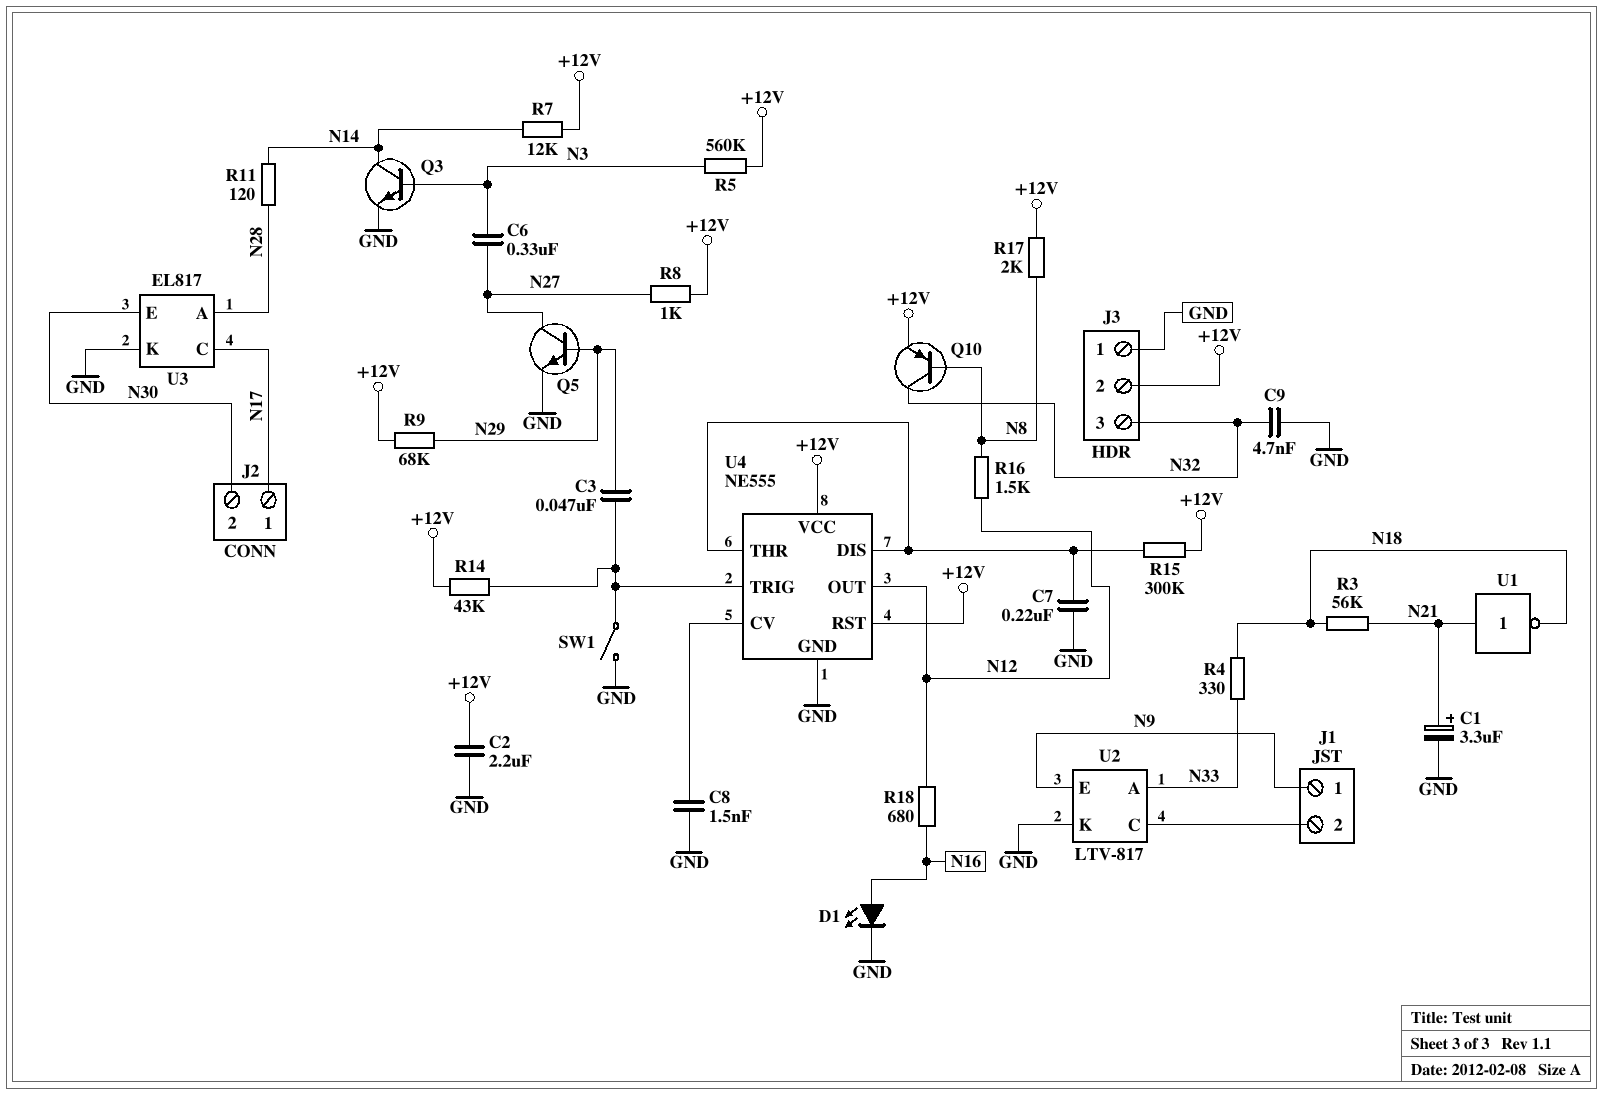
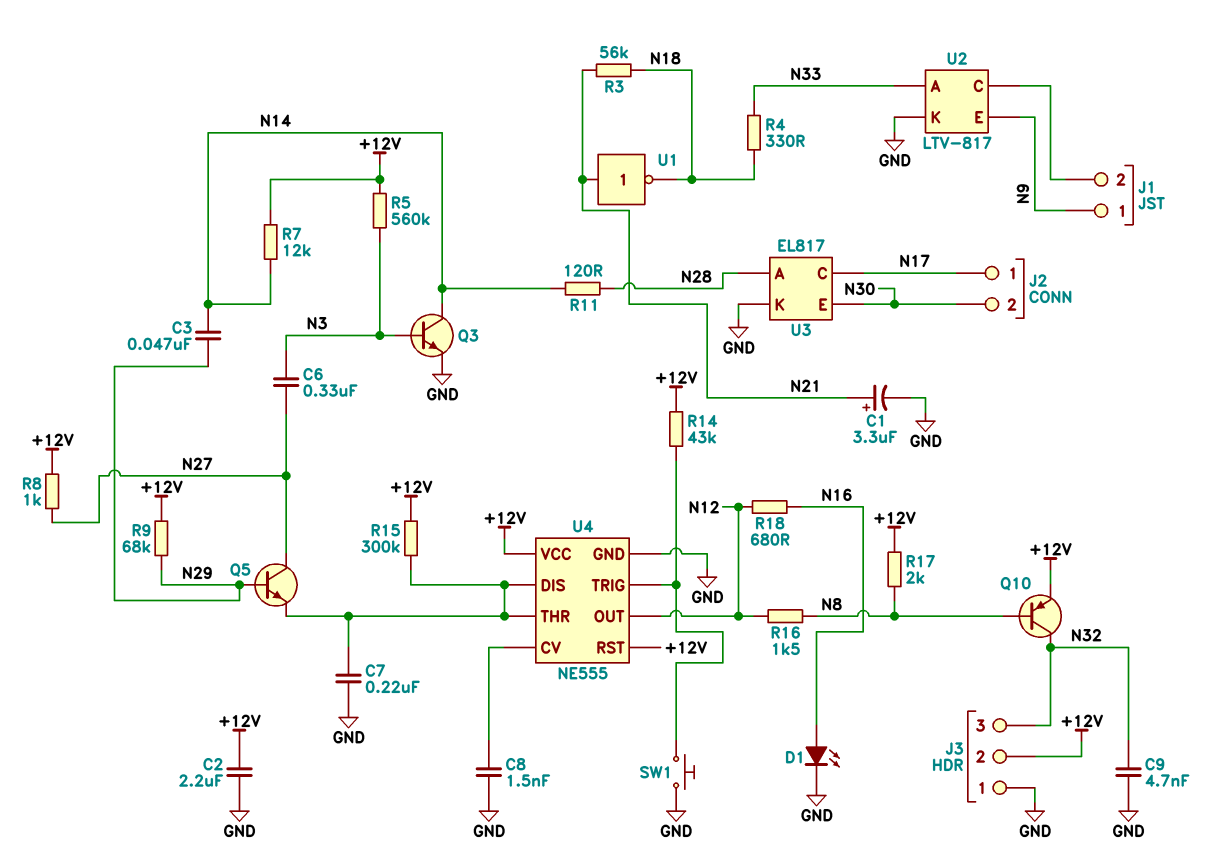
C3: 47nF (N29, U4/TRIG) -> 47nF (N14, N29)
Q5: NPN (B N29, C N27, E GND) -> NPN (B N29, C N27, E U4/DIS)
SW1: switch (GND, U4/TRIG) -> button (GND, U4/TRIG)

